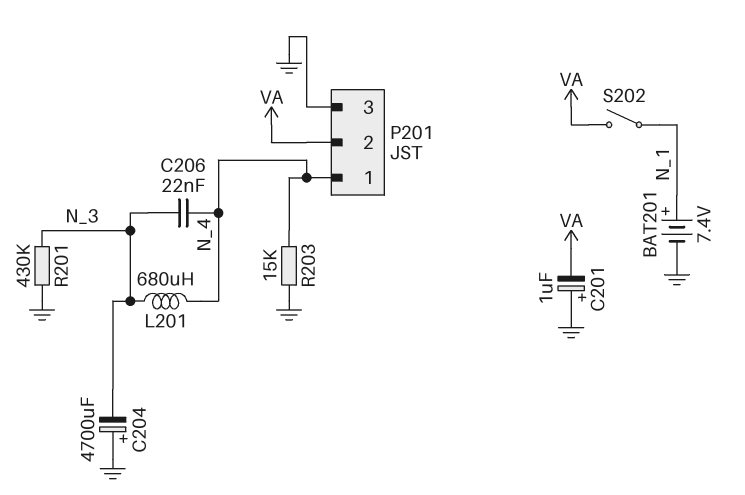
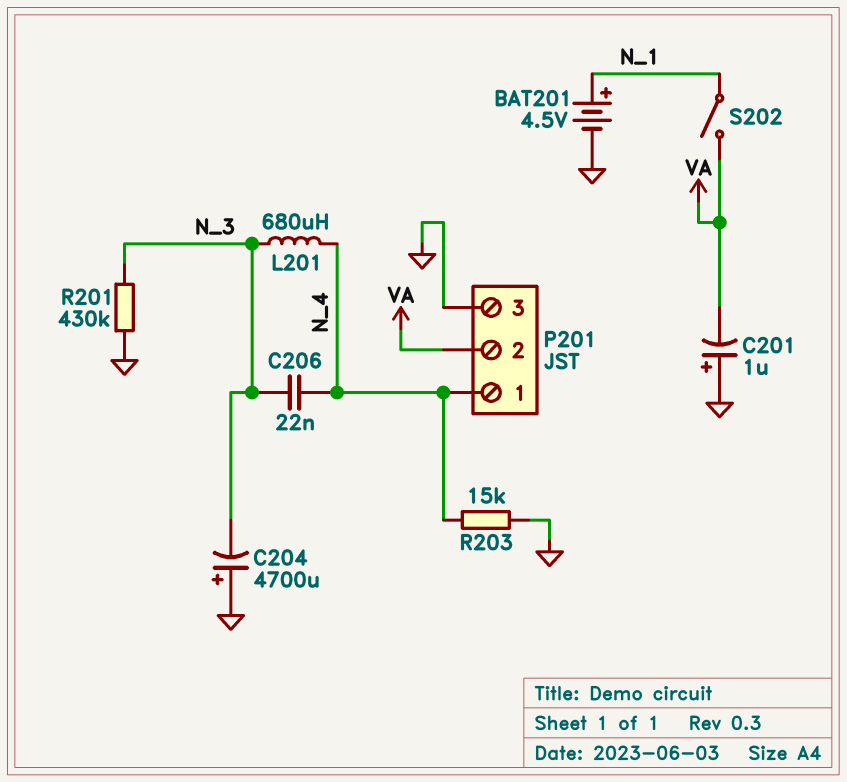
BAT201: 7.4V (plus N_1, minus GND) -> 4.5V (plus N_1, minus GND)

